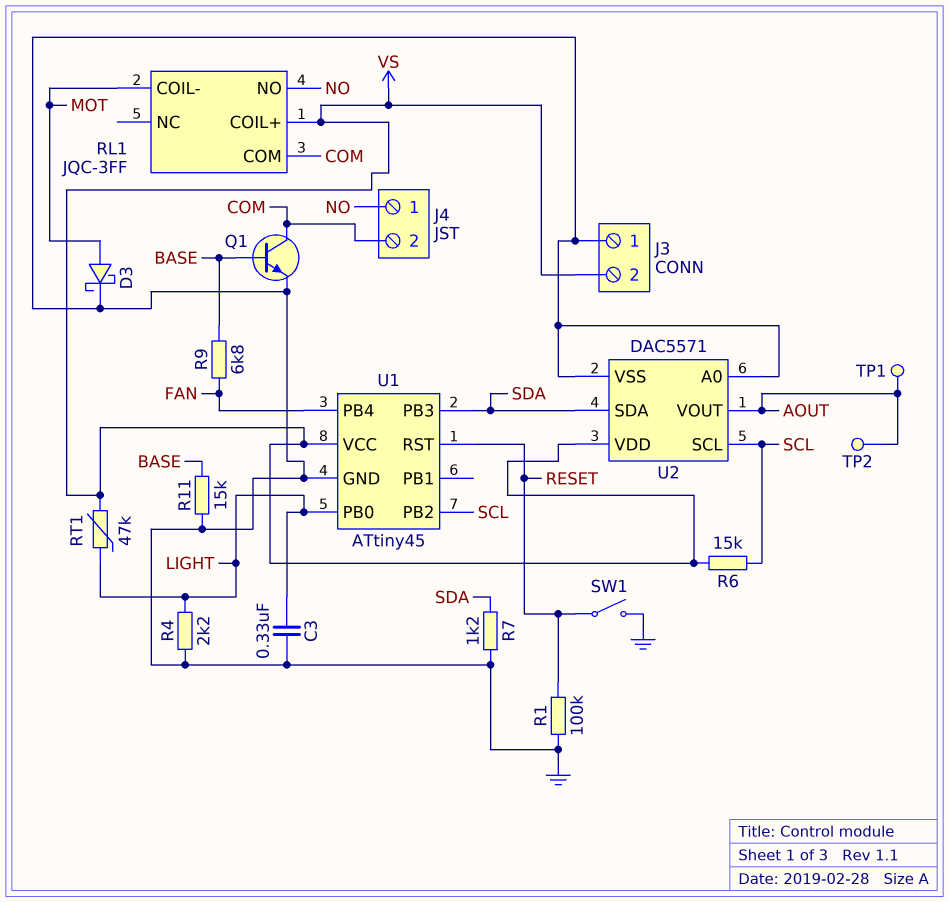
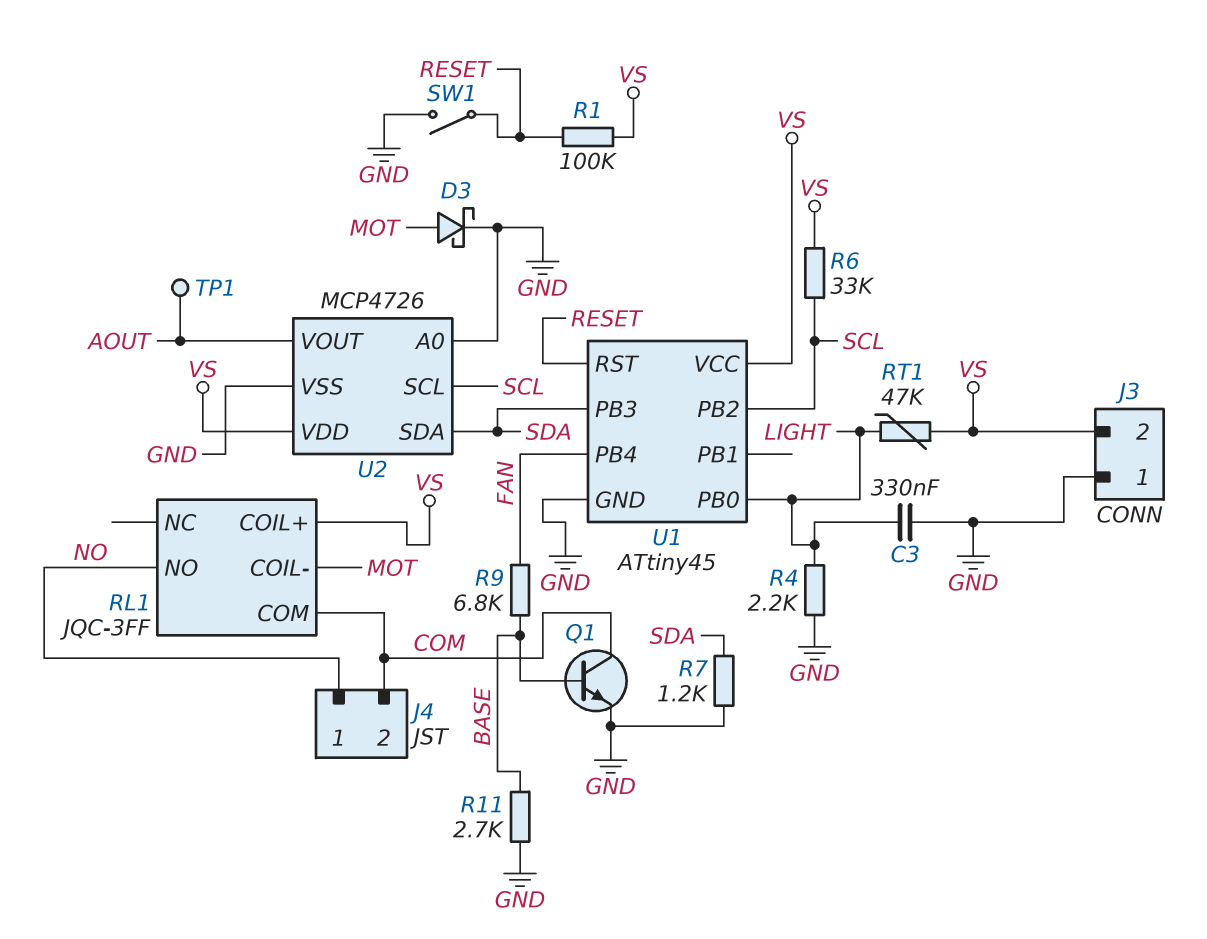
R1: 100k (GND, RESET) -> 100k (RESET, VS)
R6: 15k (SCL, VS) -> 33k (SCL, VS)
R11: 15k (BASE, GND) -> 2.7k (BASE, GND)
TP2: test point (AOUT) -> none
U2: DAC5571 -> MCP4726

